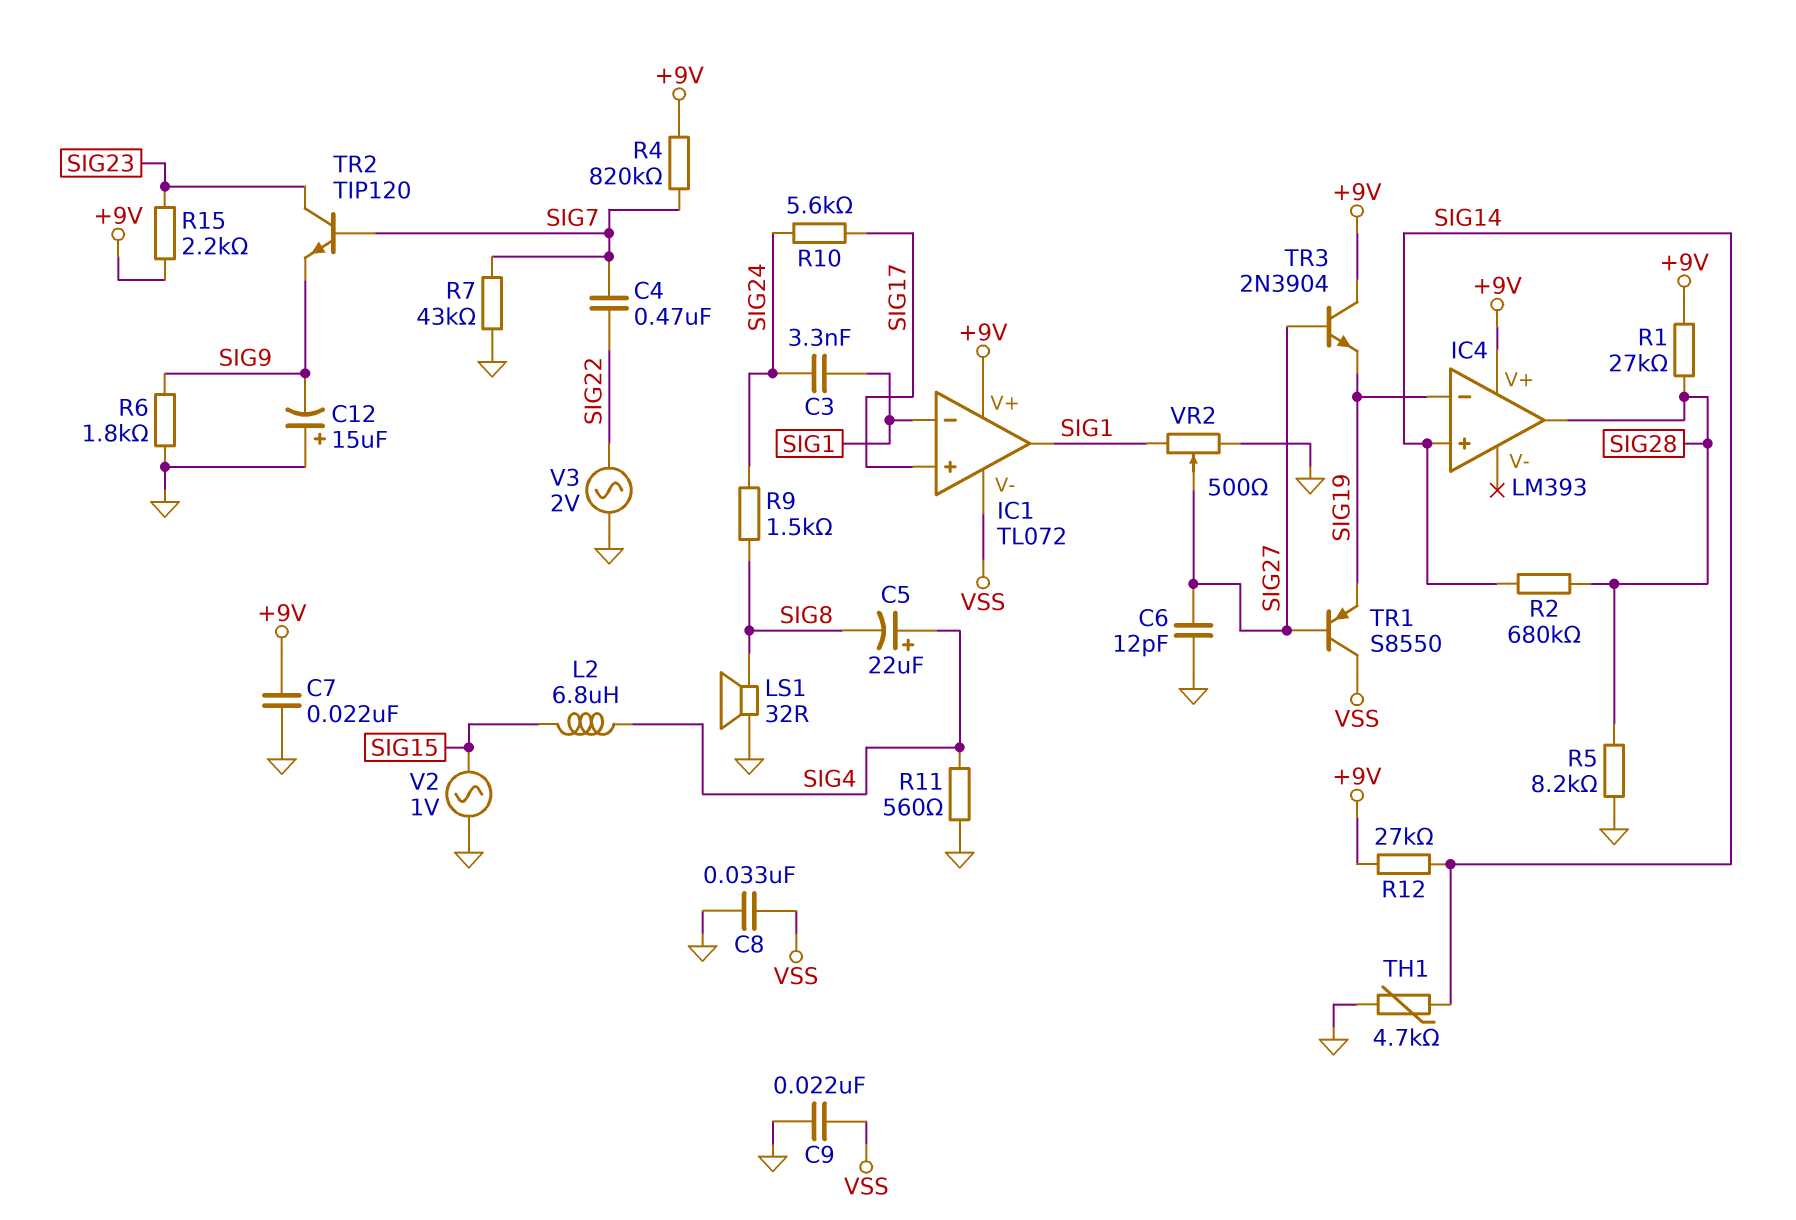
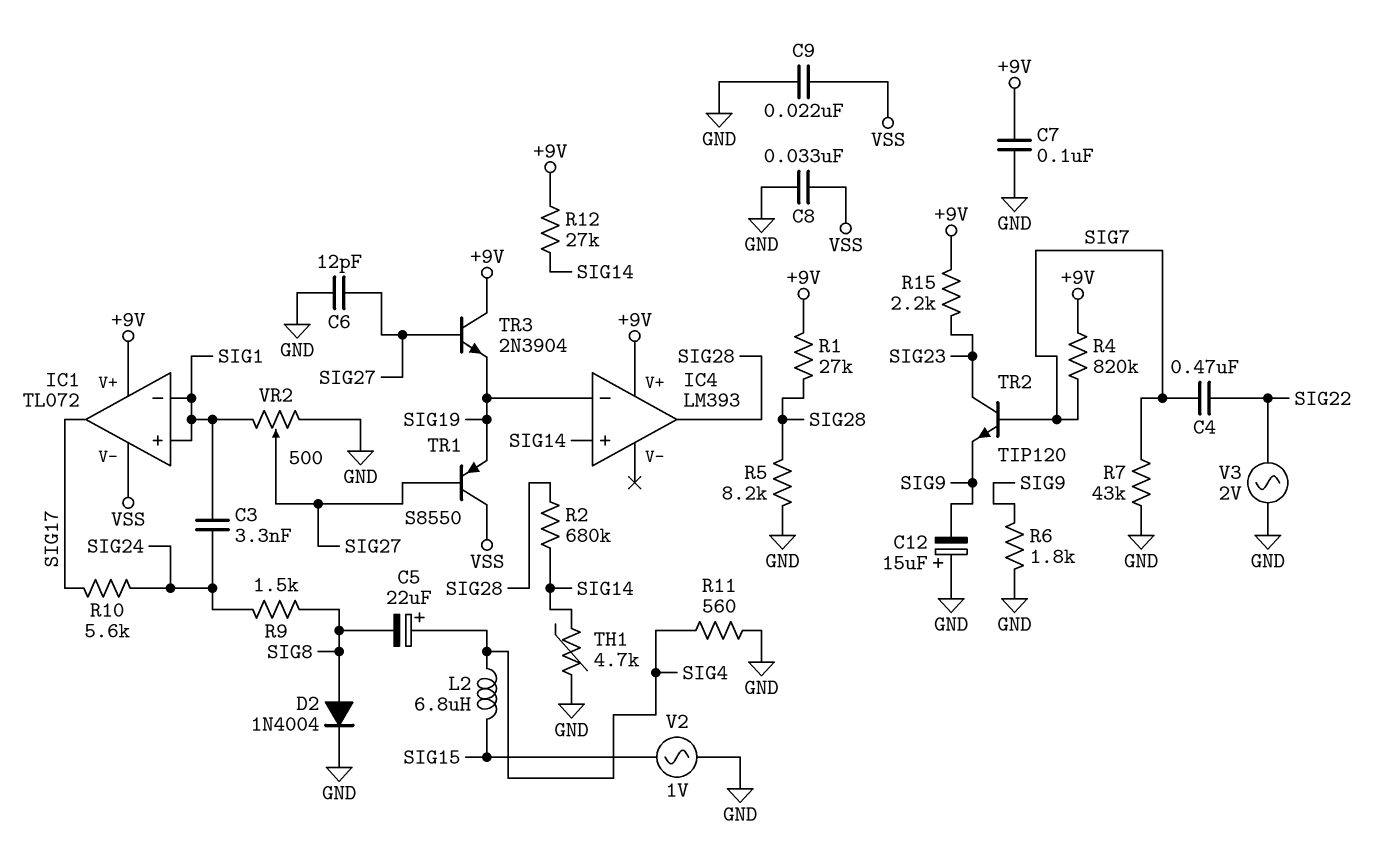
C7: 22nF (+9V, GND) -> 100nF (+9V, GND)
D2: none -> diode 1N4004 (A SIG8, K GND)
IC1 pin in+: SIG17 -> SIG1
IC1 pin out: SIG1 -> SIG17
LS1: speaker 32R (GND, SIG8) -> none

